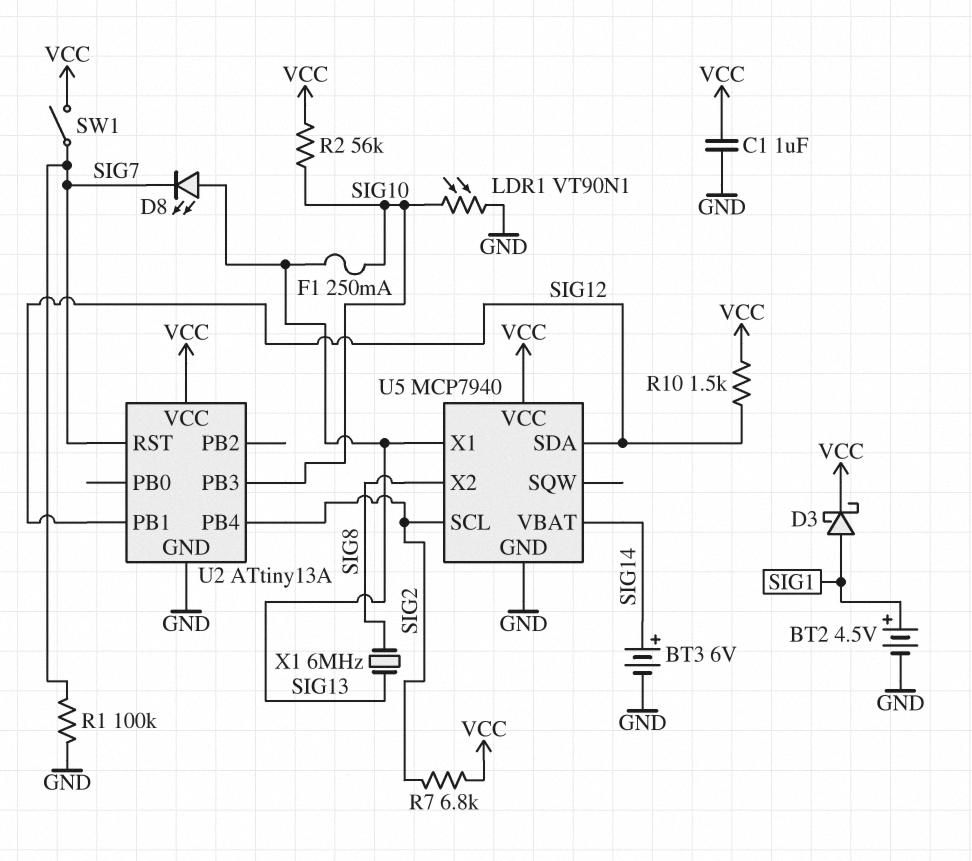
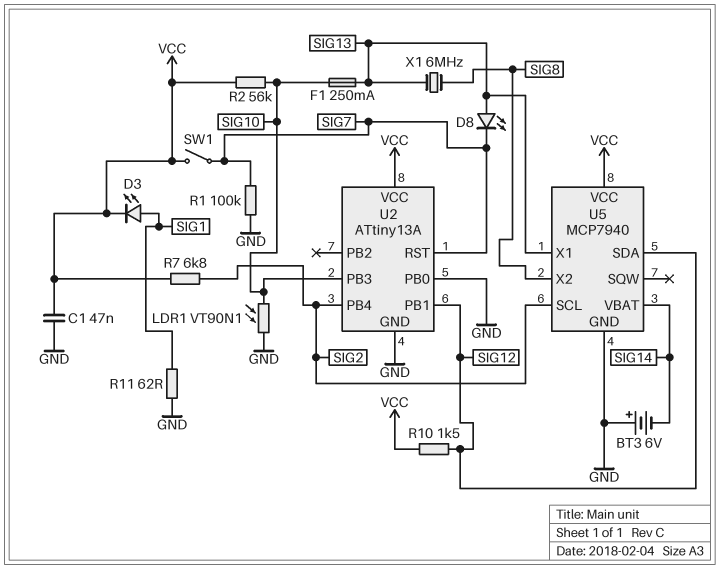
BT2: 4.5V (plus SIG1, minus GND) -> none
BT3: 6V (plus SIG14, minus GND) -> 6V (plus GND, minus SIG14)
C1: 1uF (GND, VCC) -> 47nF (GND, VCC)
D3: schottky (A SIG1, K VCC) -> LED (A SIG1, K VCC)
R11: none -> 62 (GND, SIG1)
U2 pin PB0: none -> GND

